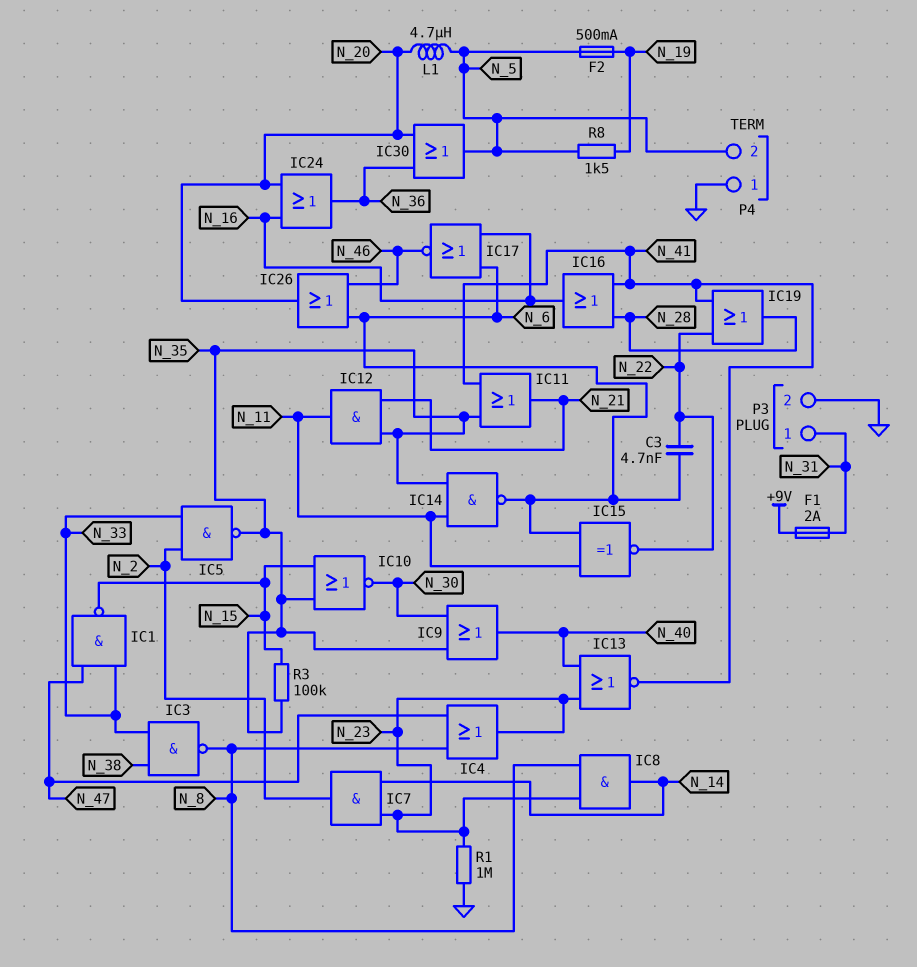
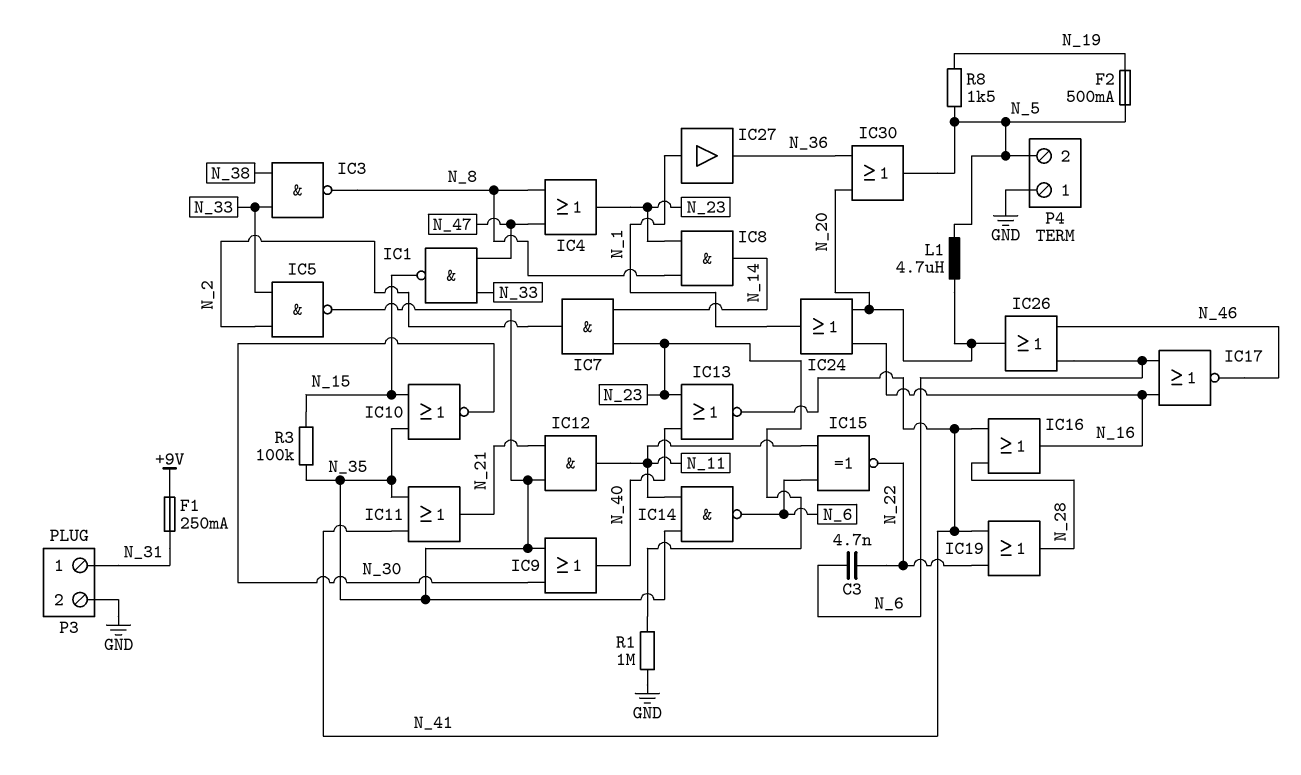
F1: 2A (+9V, N_31) -> 250mA (+9V, N_31)
IC24: OR (in N_16, in N_20, out N_36) -> OR (in N_16, in N_20, out N_1)
IC27: none -> buffer (in N_1, out N_36)

